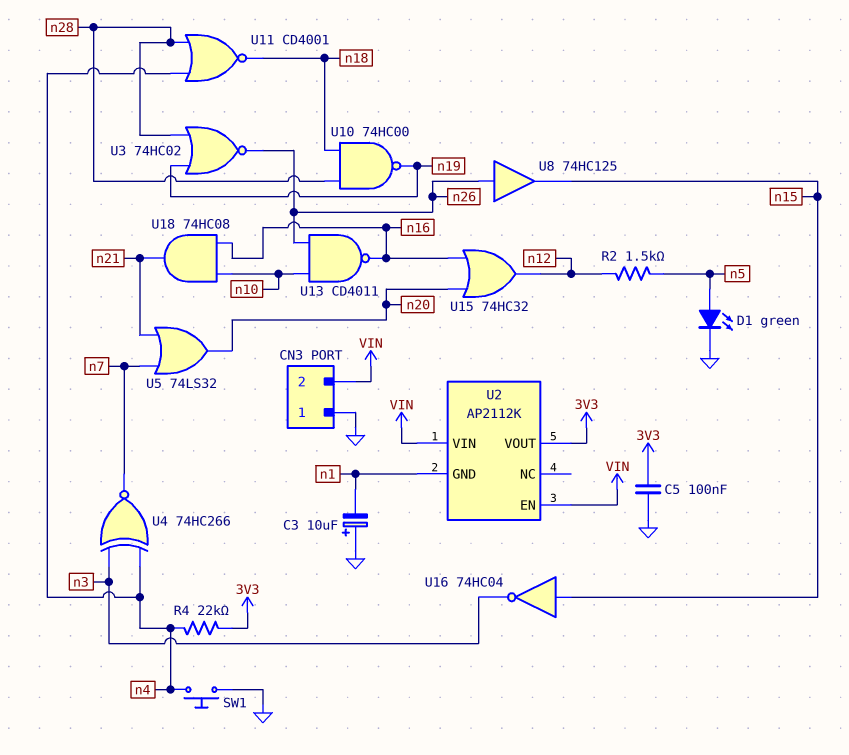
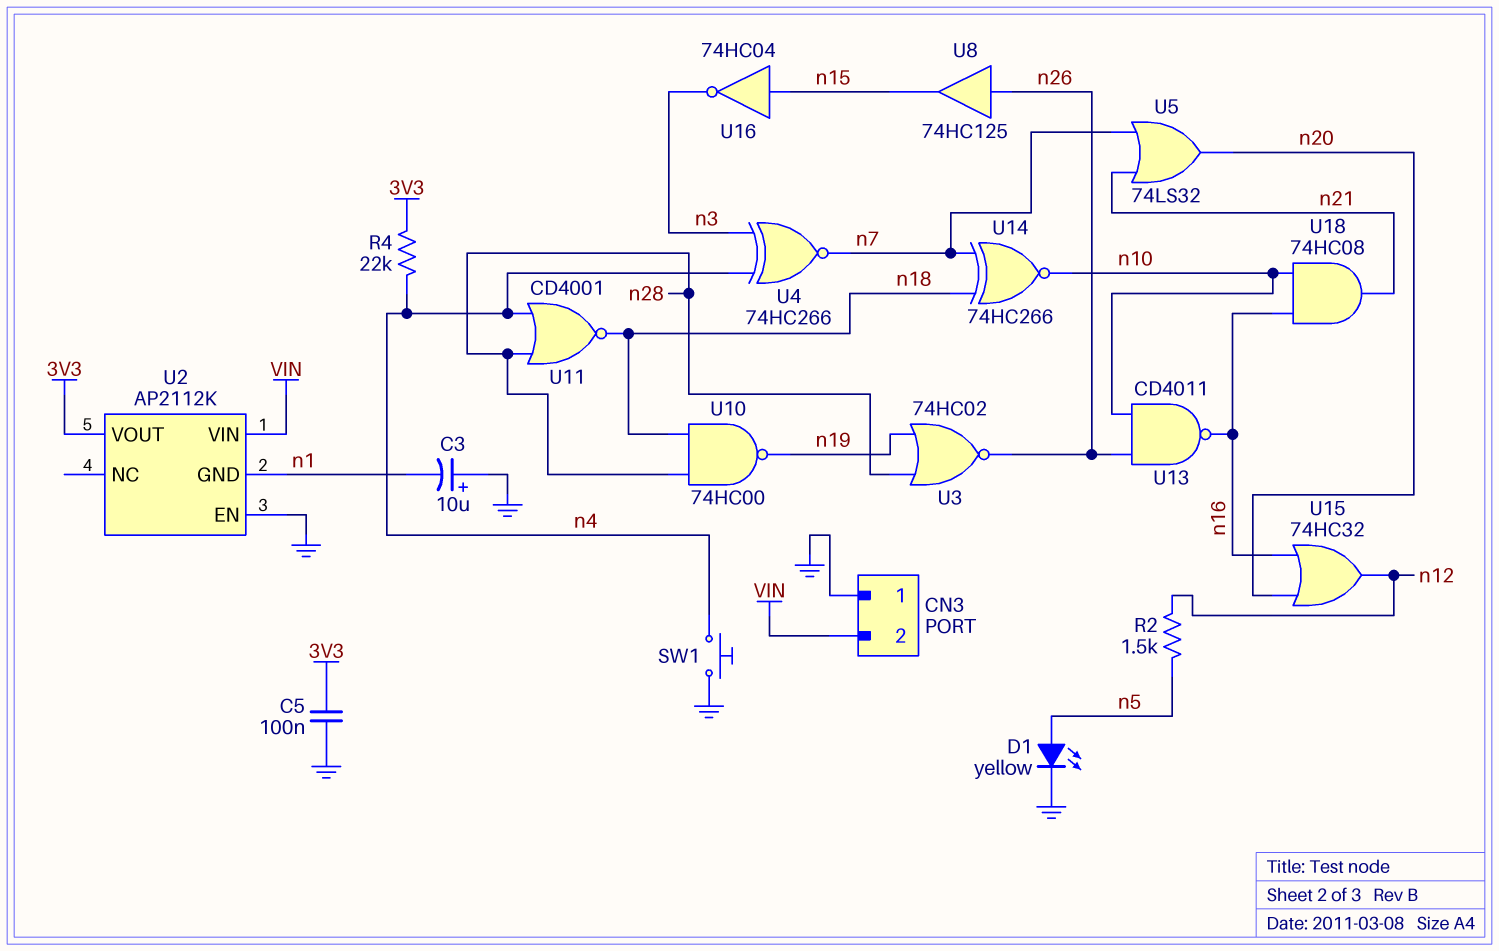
D1: LED green (A n5, K GND) -> LED yellow (A n5, K GND)
U2 pin EN: VIN -> GND
U14: none -> XNOR 74HC266 (in n7, in n18, out n10)

